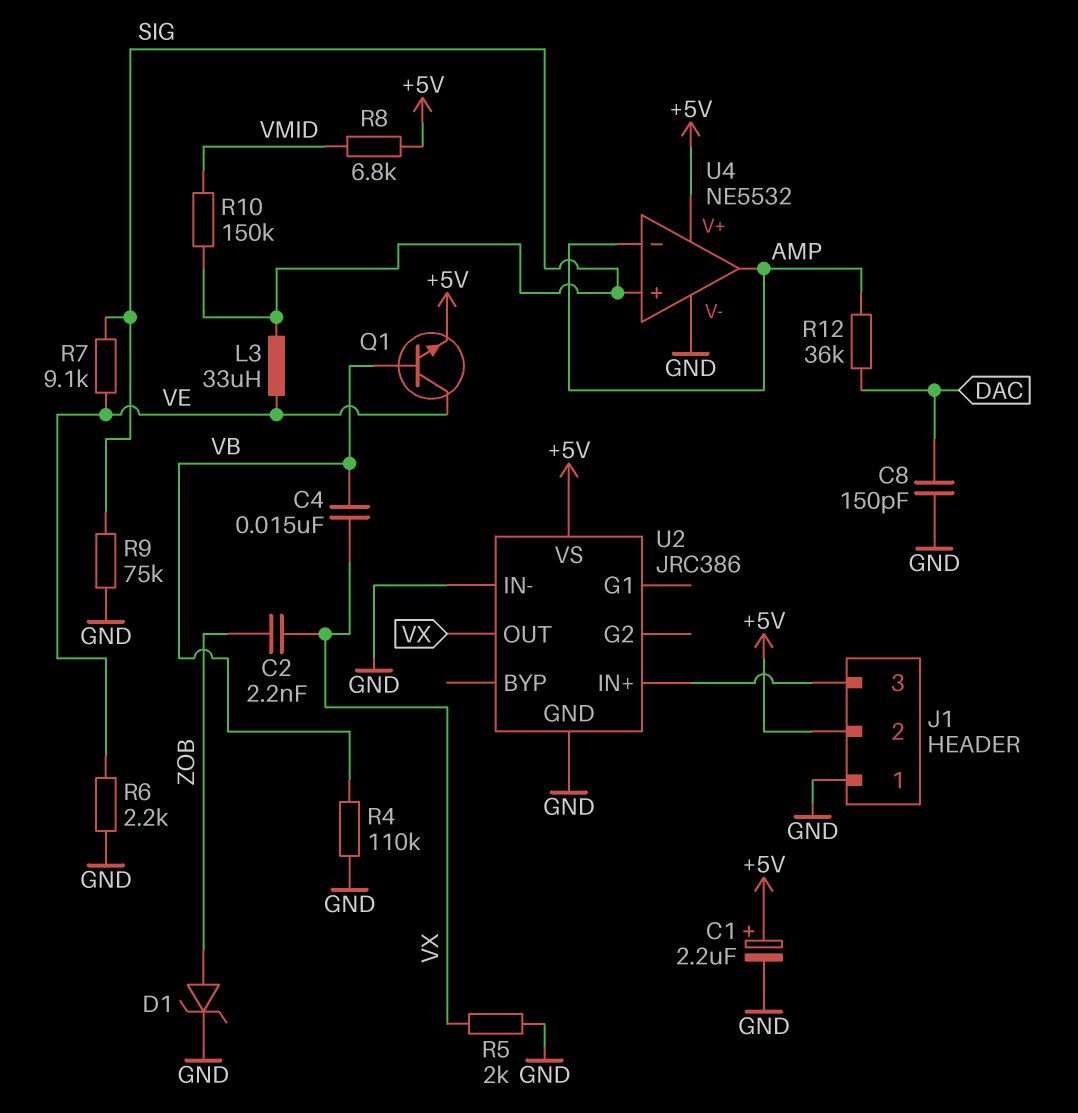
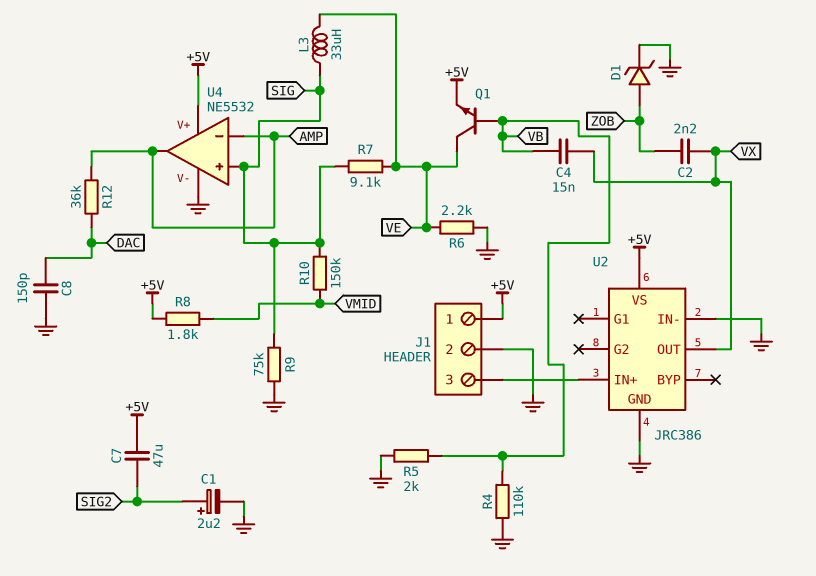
C1: 2.2uF (plus +5V, minus GND) -> 2.2uF (plus SIG2, minus GND)
C7: none -> 47uF (+5V, SIG2)
J1 pin 1: GND -> +5V
J1 pin 2: +5V -> GND
R5: 2k (GND, VX) -> 2k (GND, VB)
R8: 6.8k (+5V, VMID) -> 1.8k (+5V, VMID)

